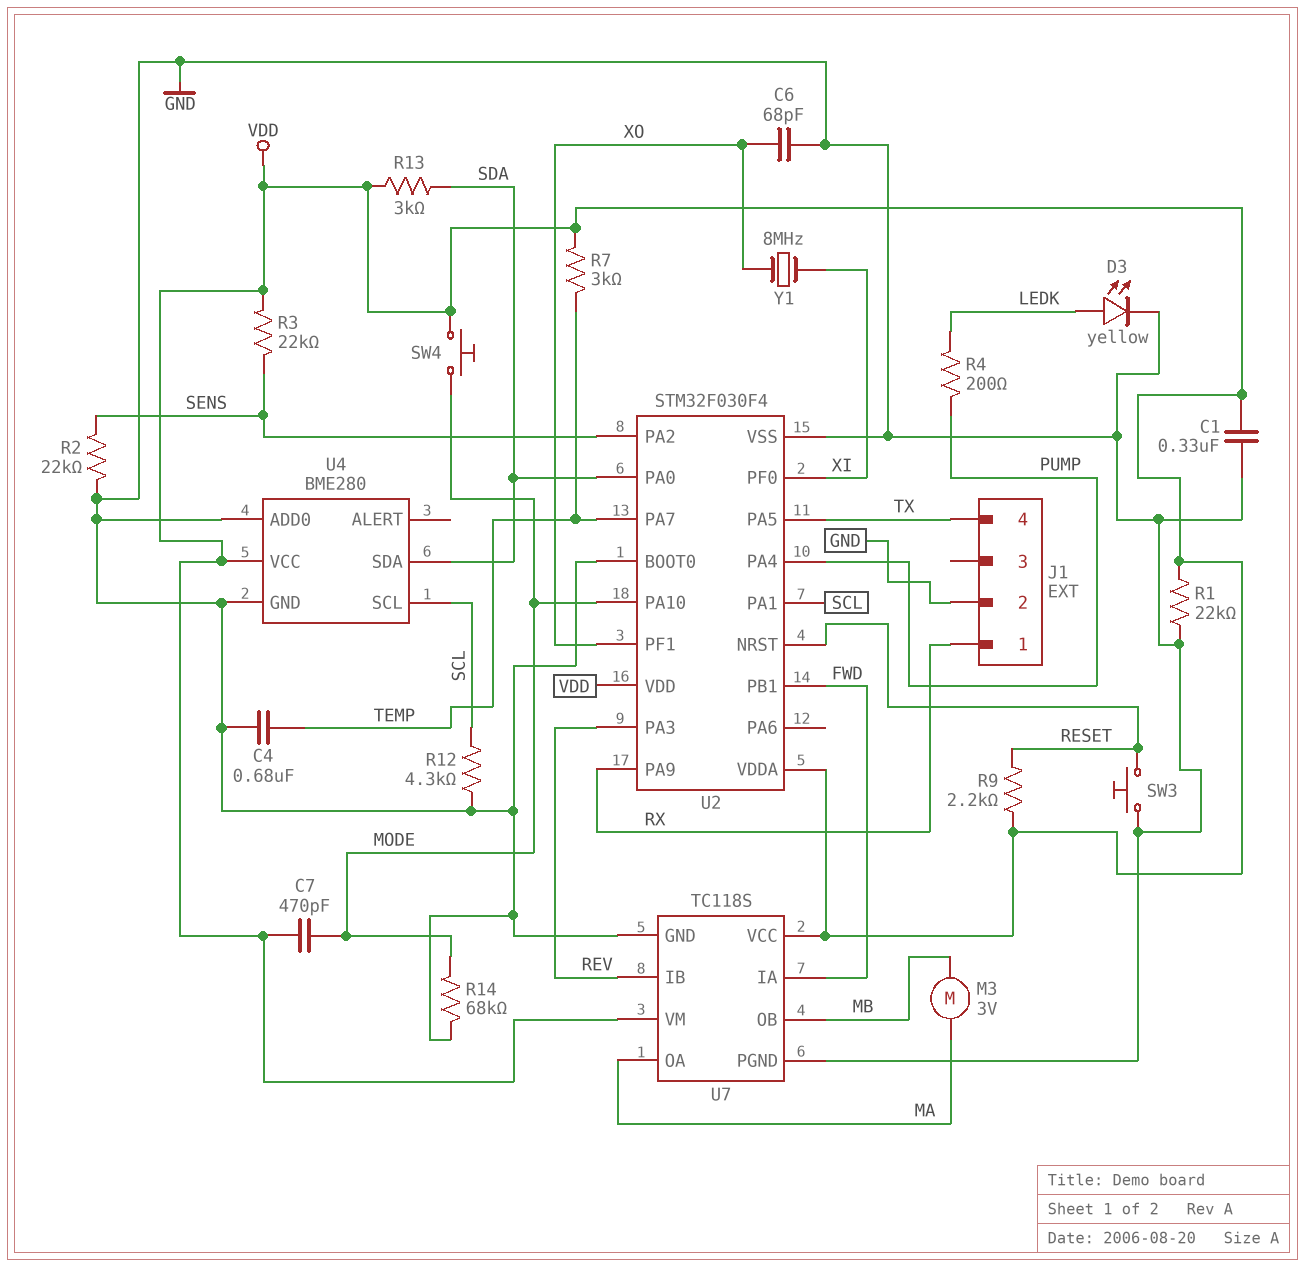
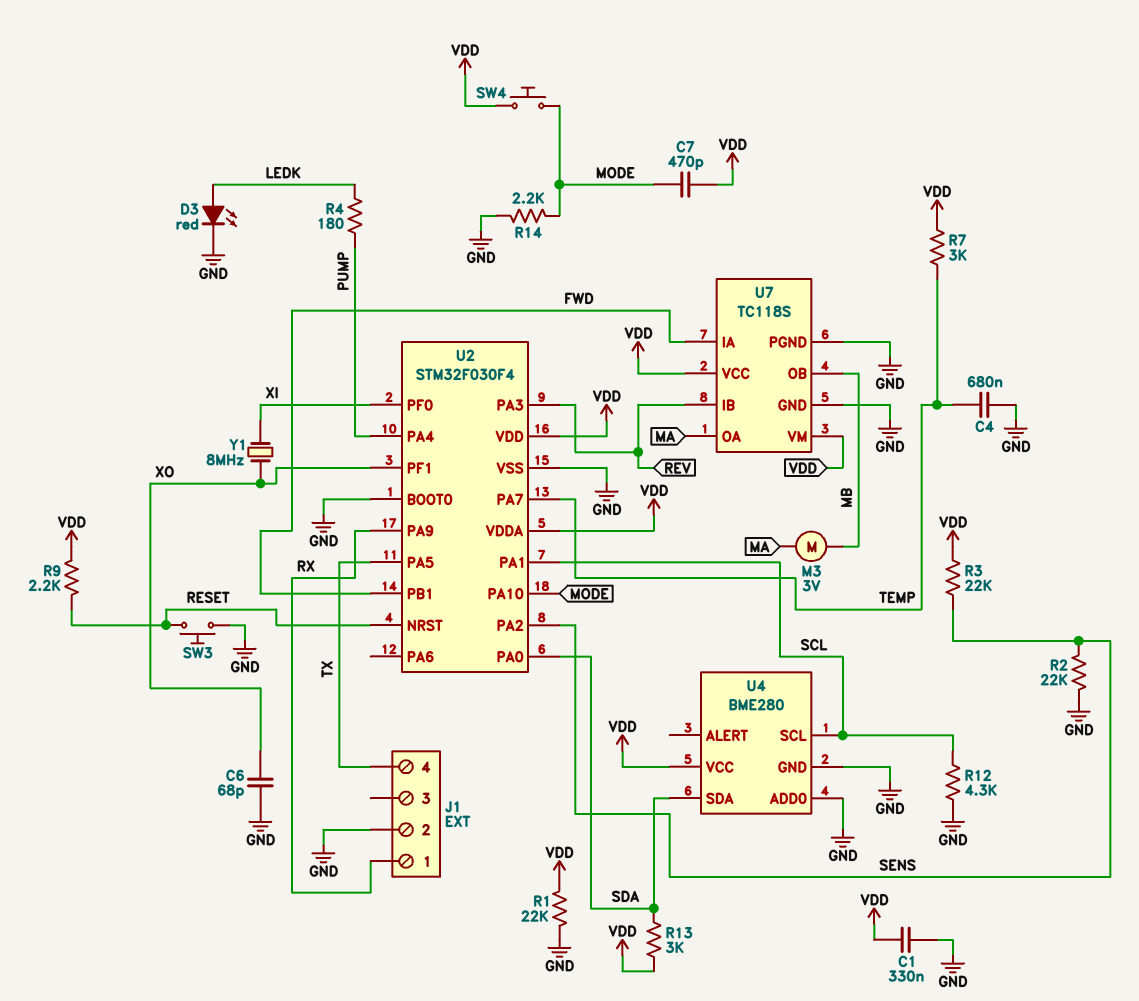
D3: LED yellow (A LEDK, K GND) -> LED red (A LEDK, K GND)
R4: 200 (LEDK, PUMP) -> 180 (LEDK, PUMP)
R14: 68k (GND, MODE) -> 2.2k (GND, MODE)

